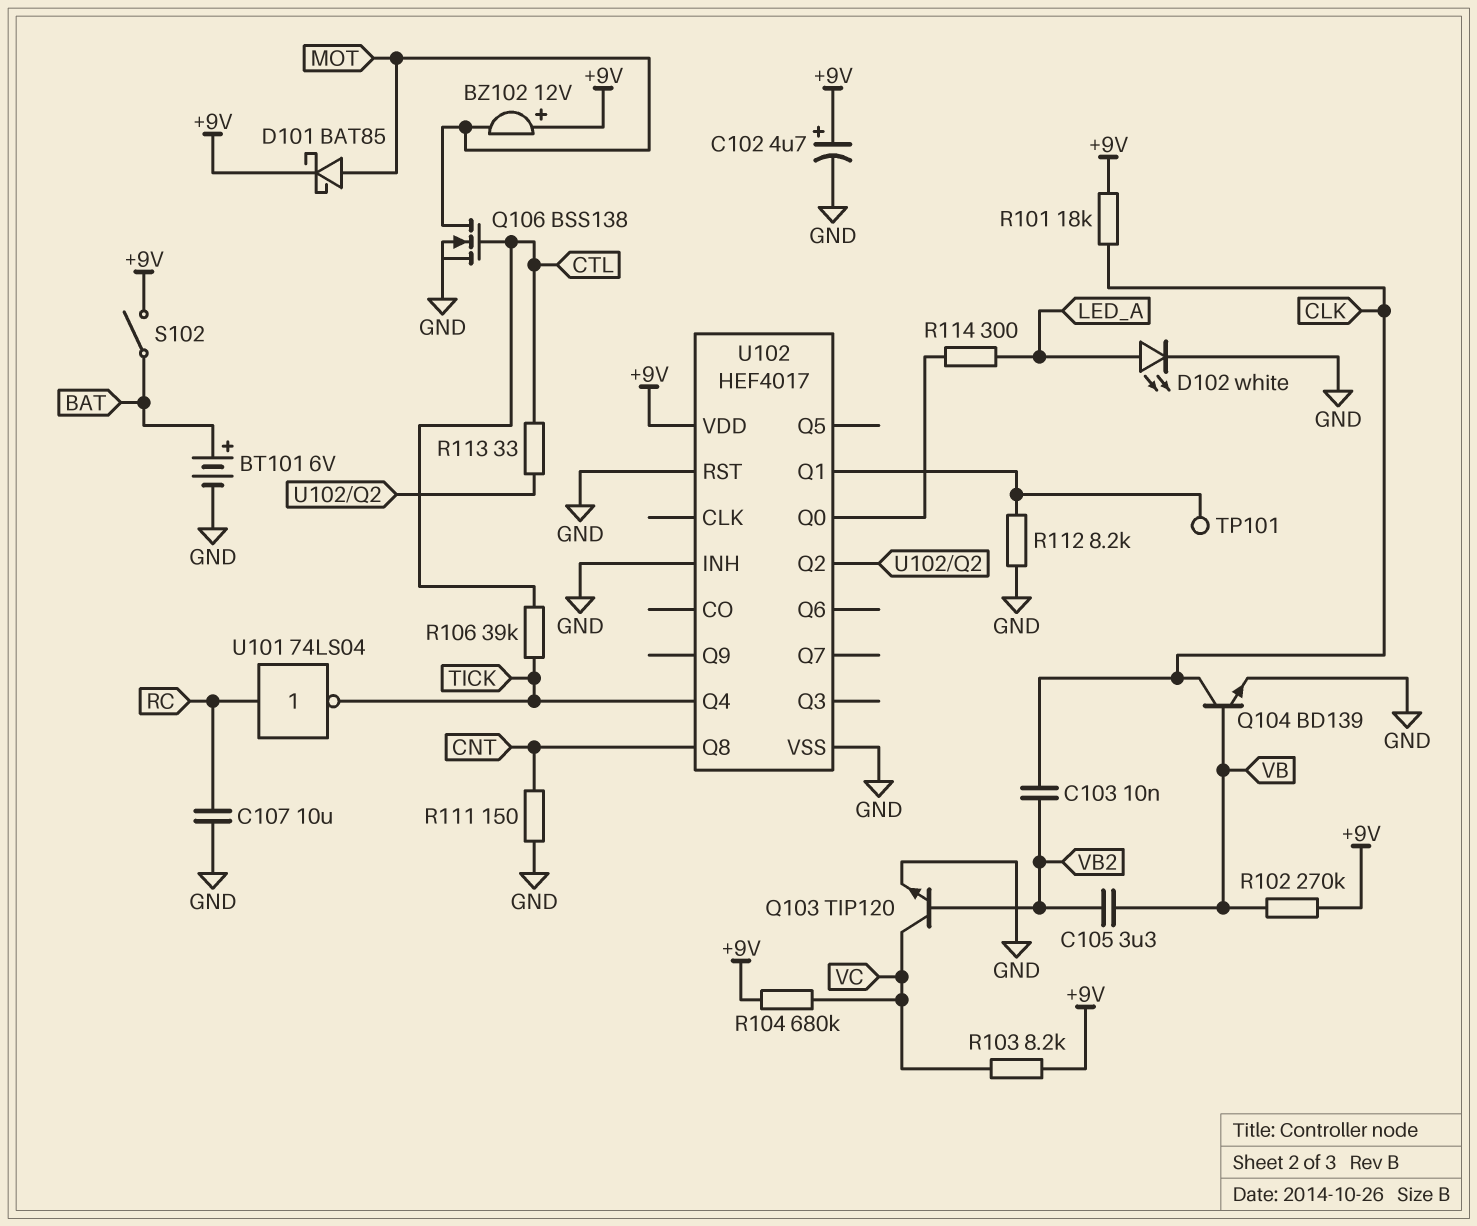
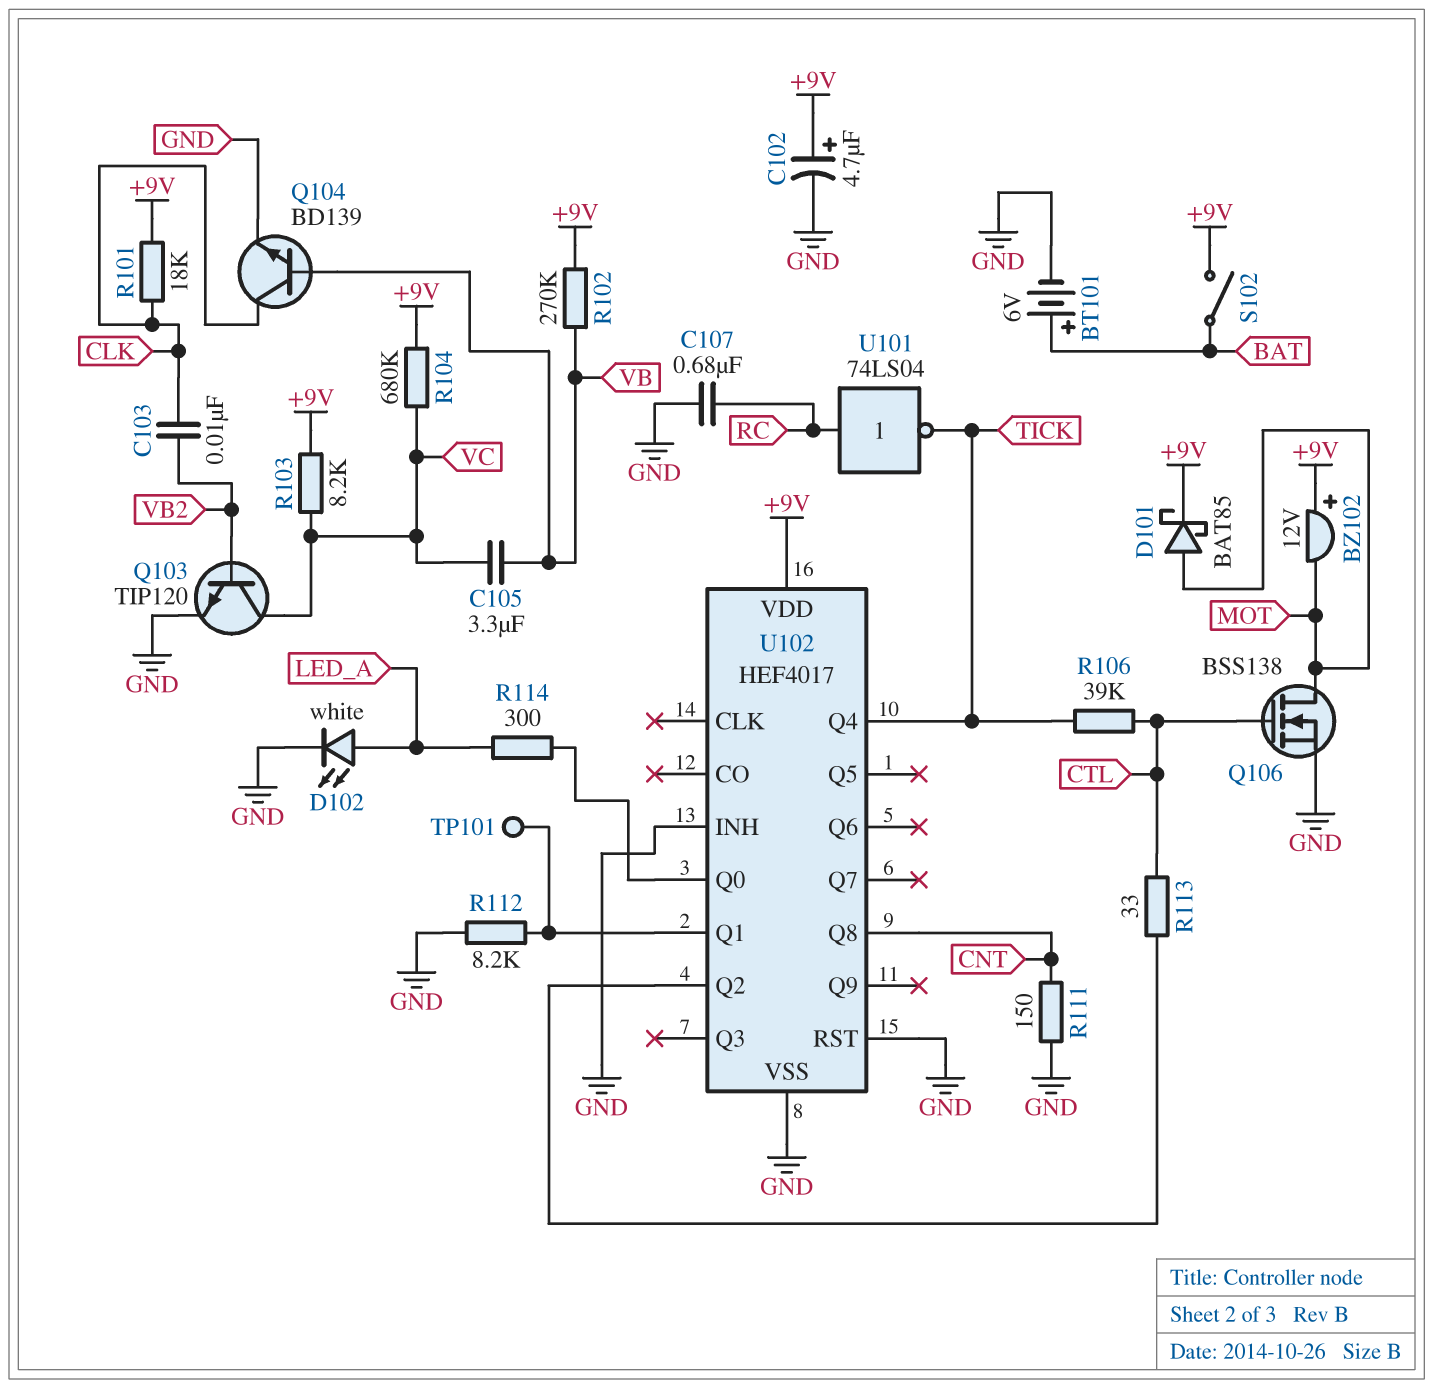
C105: 3.3uF (VB, VB2) -> 3.3uF (VB, VC)
C107: 10uF (GND, RC) -> 680nF (GND, RC)

